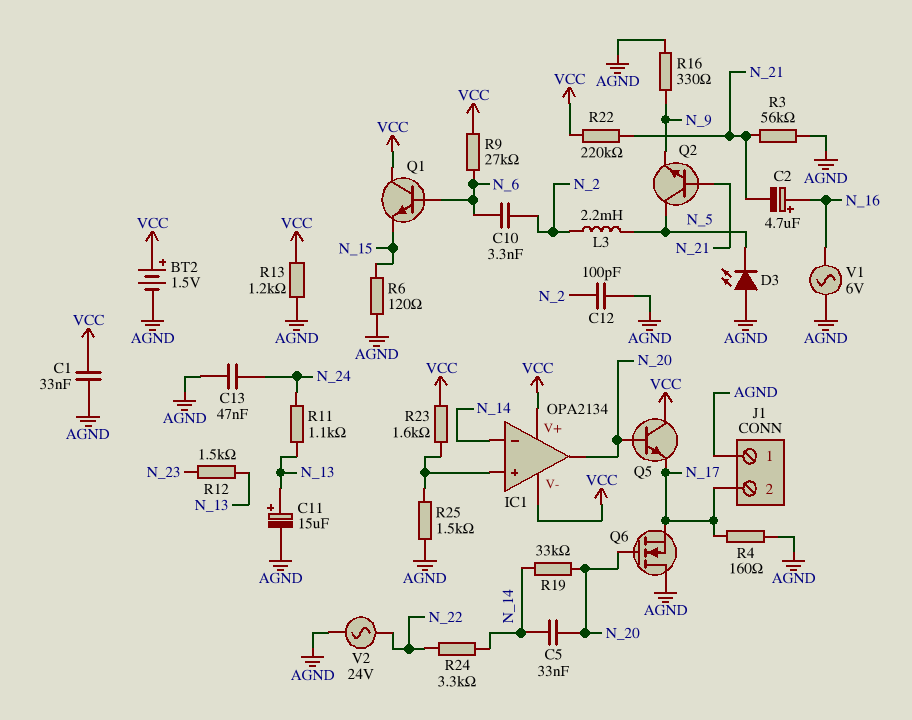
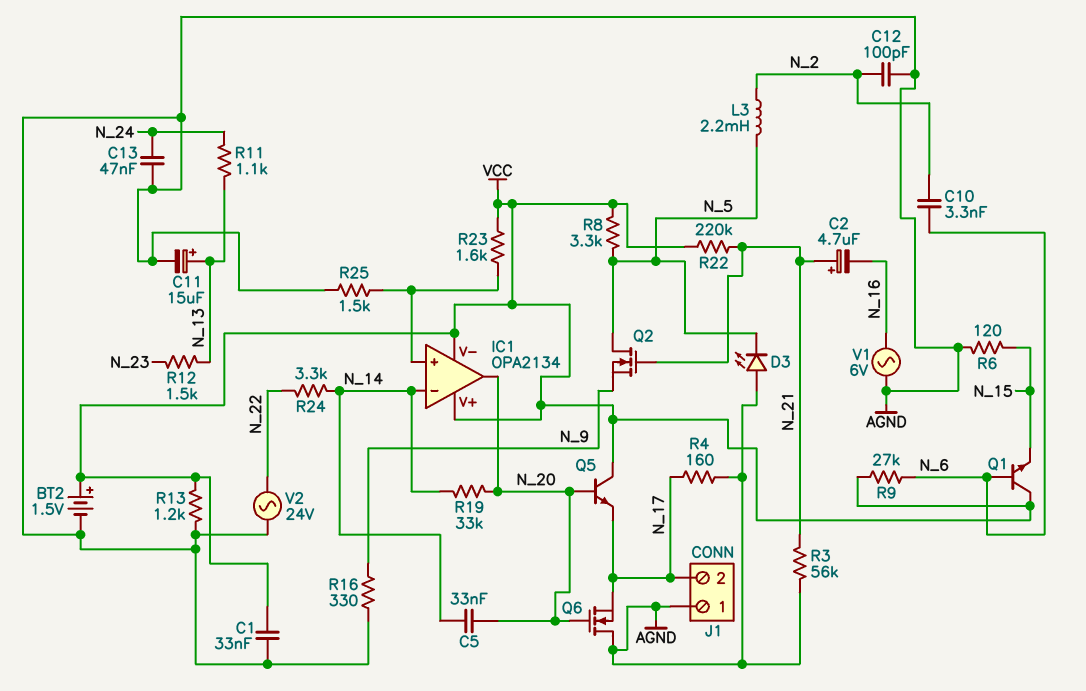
C2: 4.7uF (plus N_16, minus N_21) -> 4.7uF (plus N_21, minus N_16)
Q2: NPN (B N_21, C N_5, E N_9) -> NMOS (G N_21, D N_5, S N_9)
R8: none -> 3.3k (N_5, VCC)

